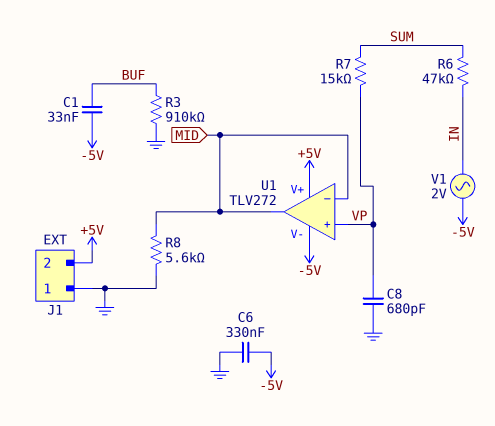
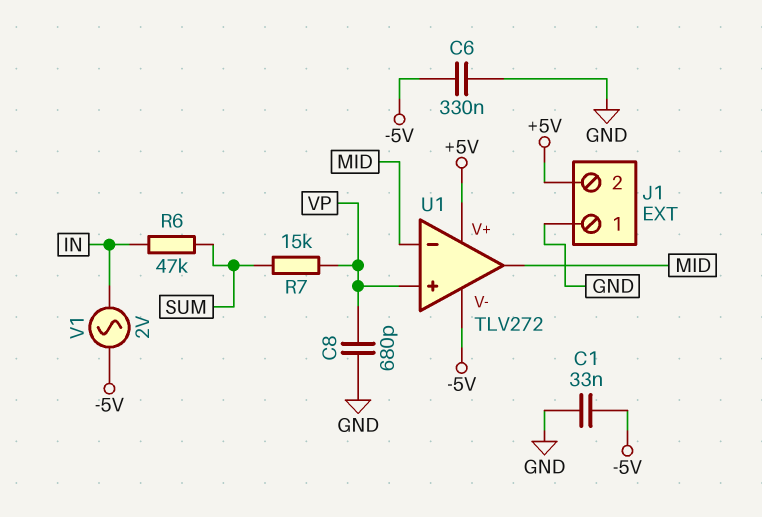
C1: 33nF (-5V, BUF) -> 33nF (-5V, GND)
R3: 910k (BUF, GND) -> none
R8: 5.6k (GND, MID) -> none

